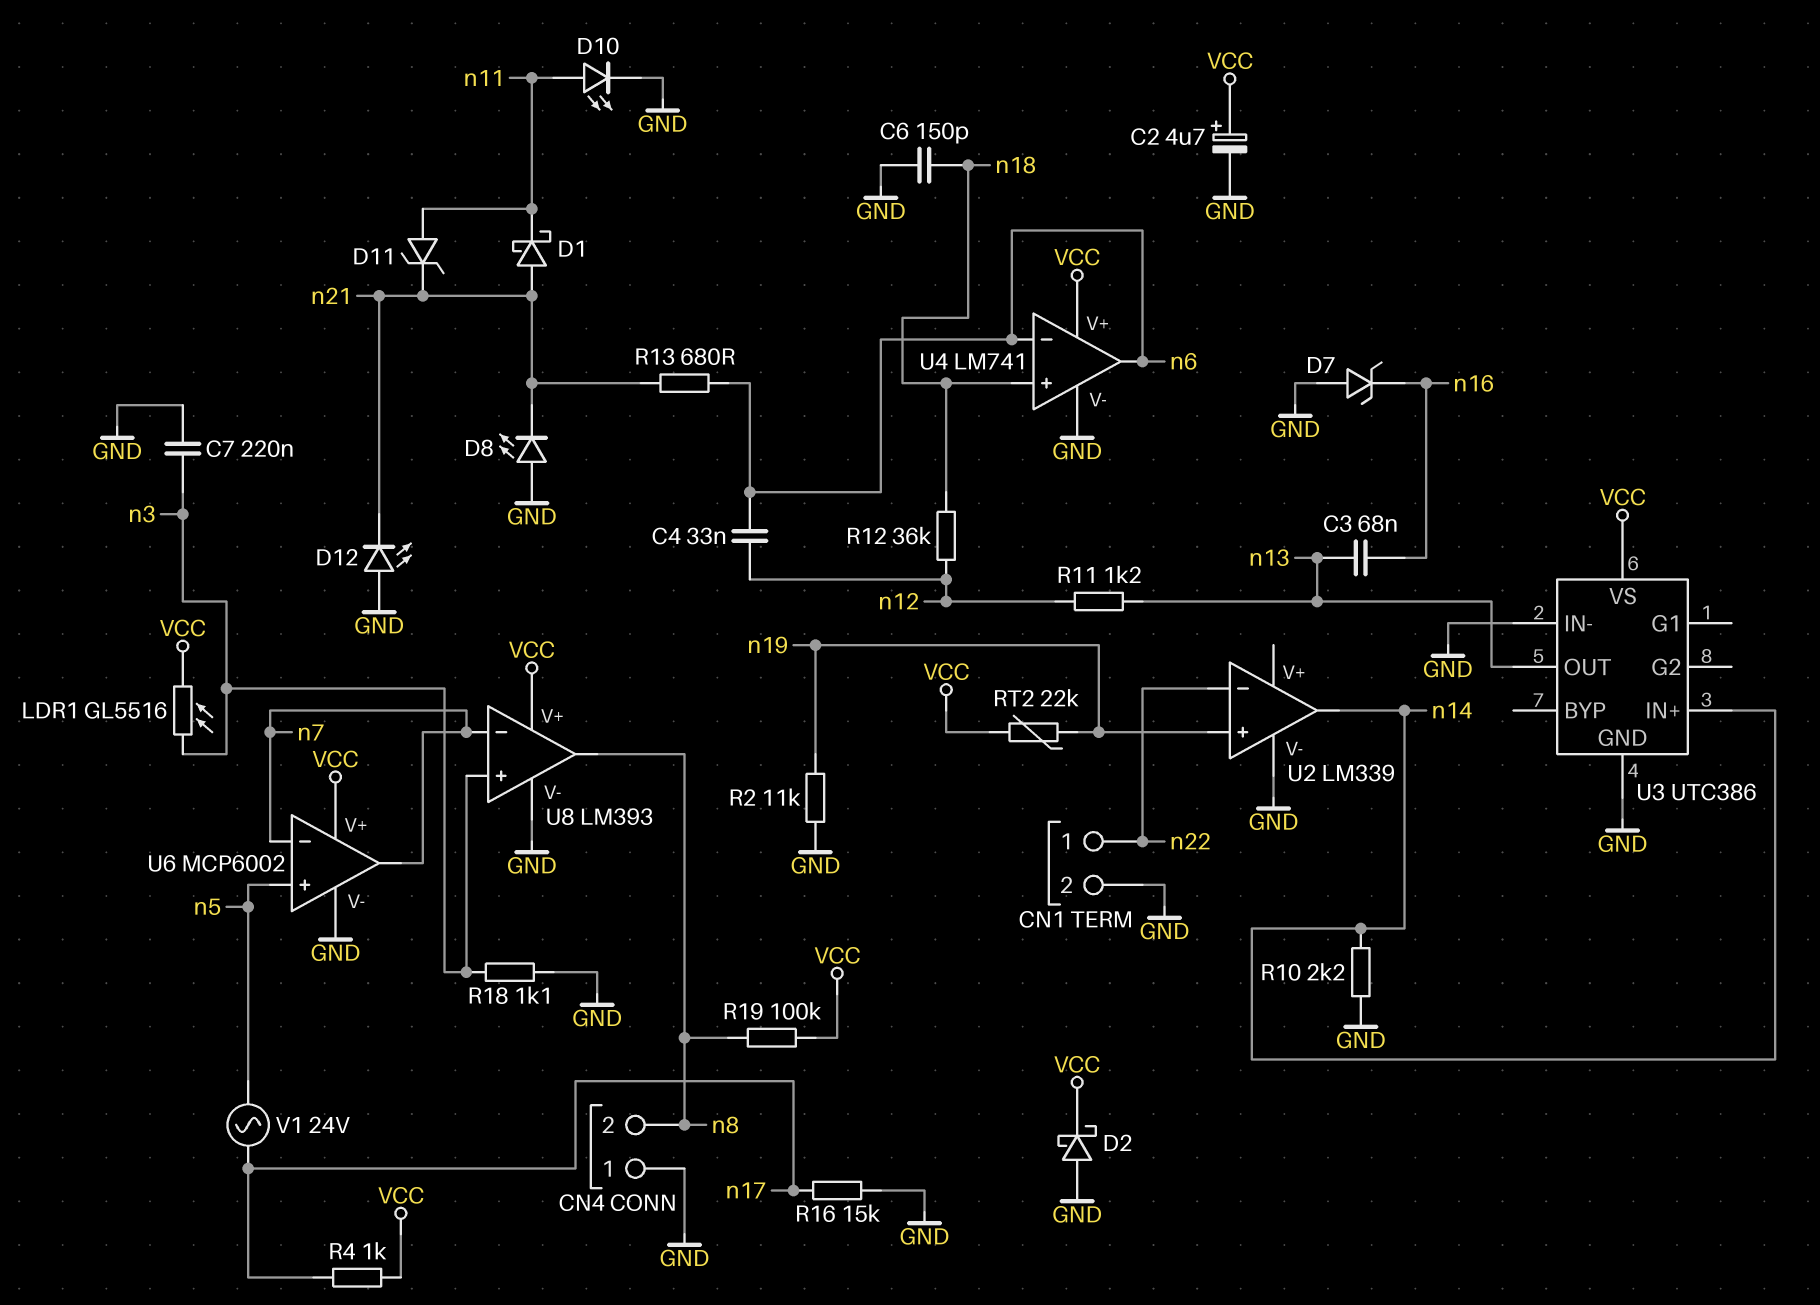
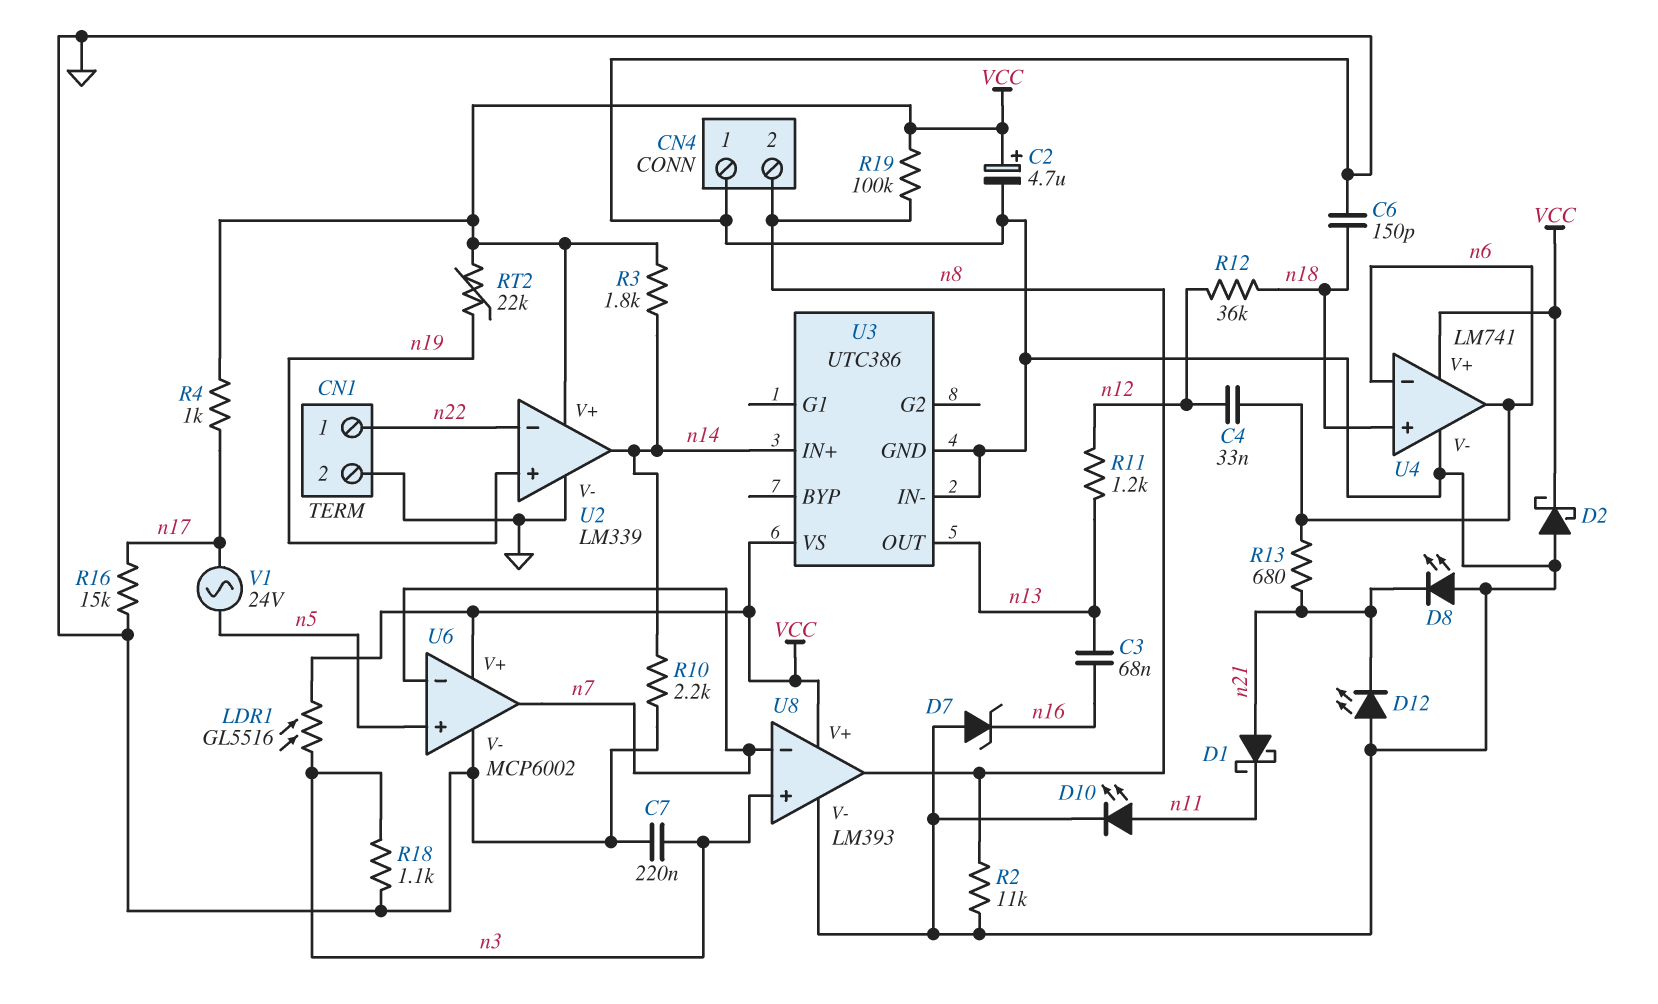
D11: zener (A n11, K n21) -> none
R2: 11k (GND, n19) -> 11k (GND, n8)
R3: none -> 1.8k (VCC, n14)
U2 pin V+: none -> VCC

